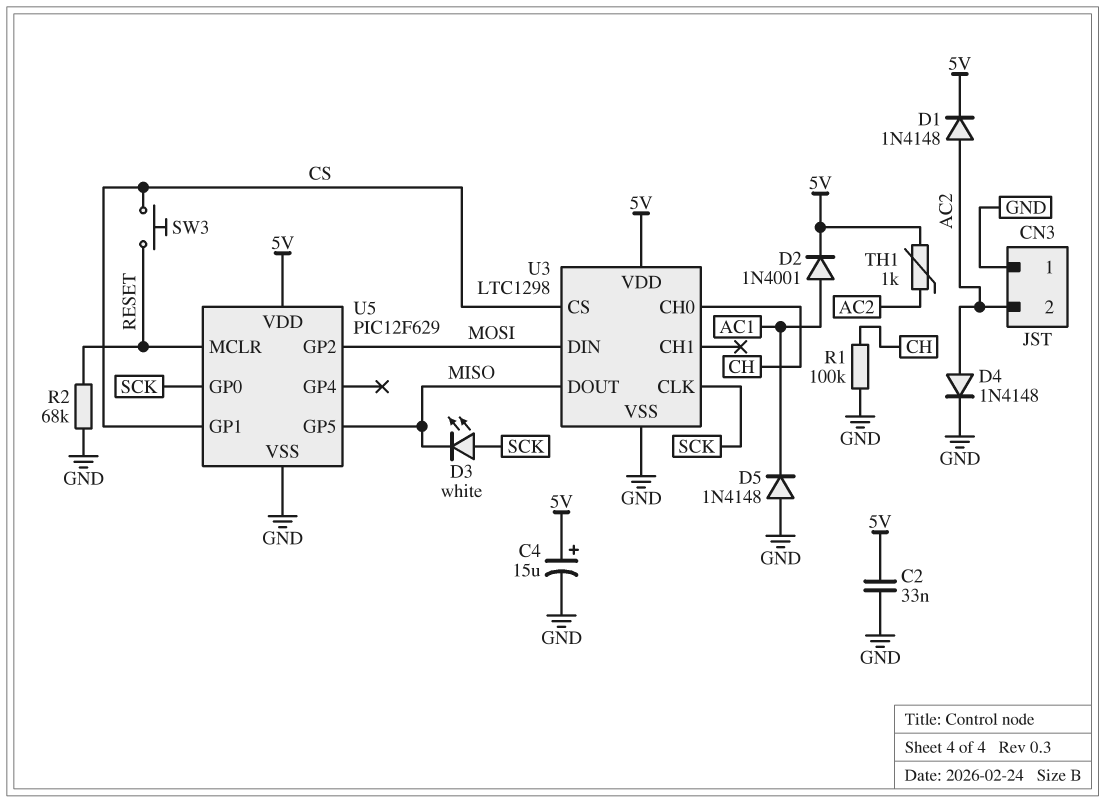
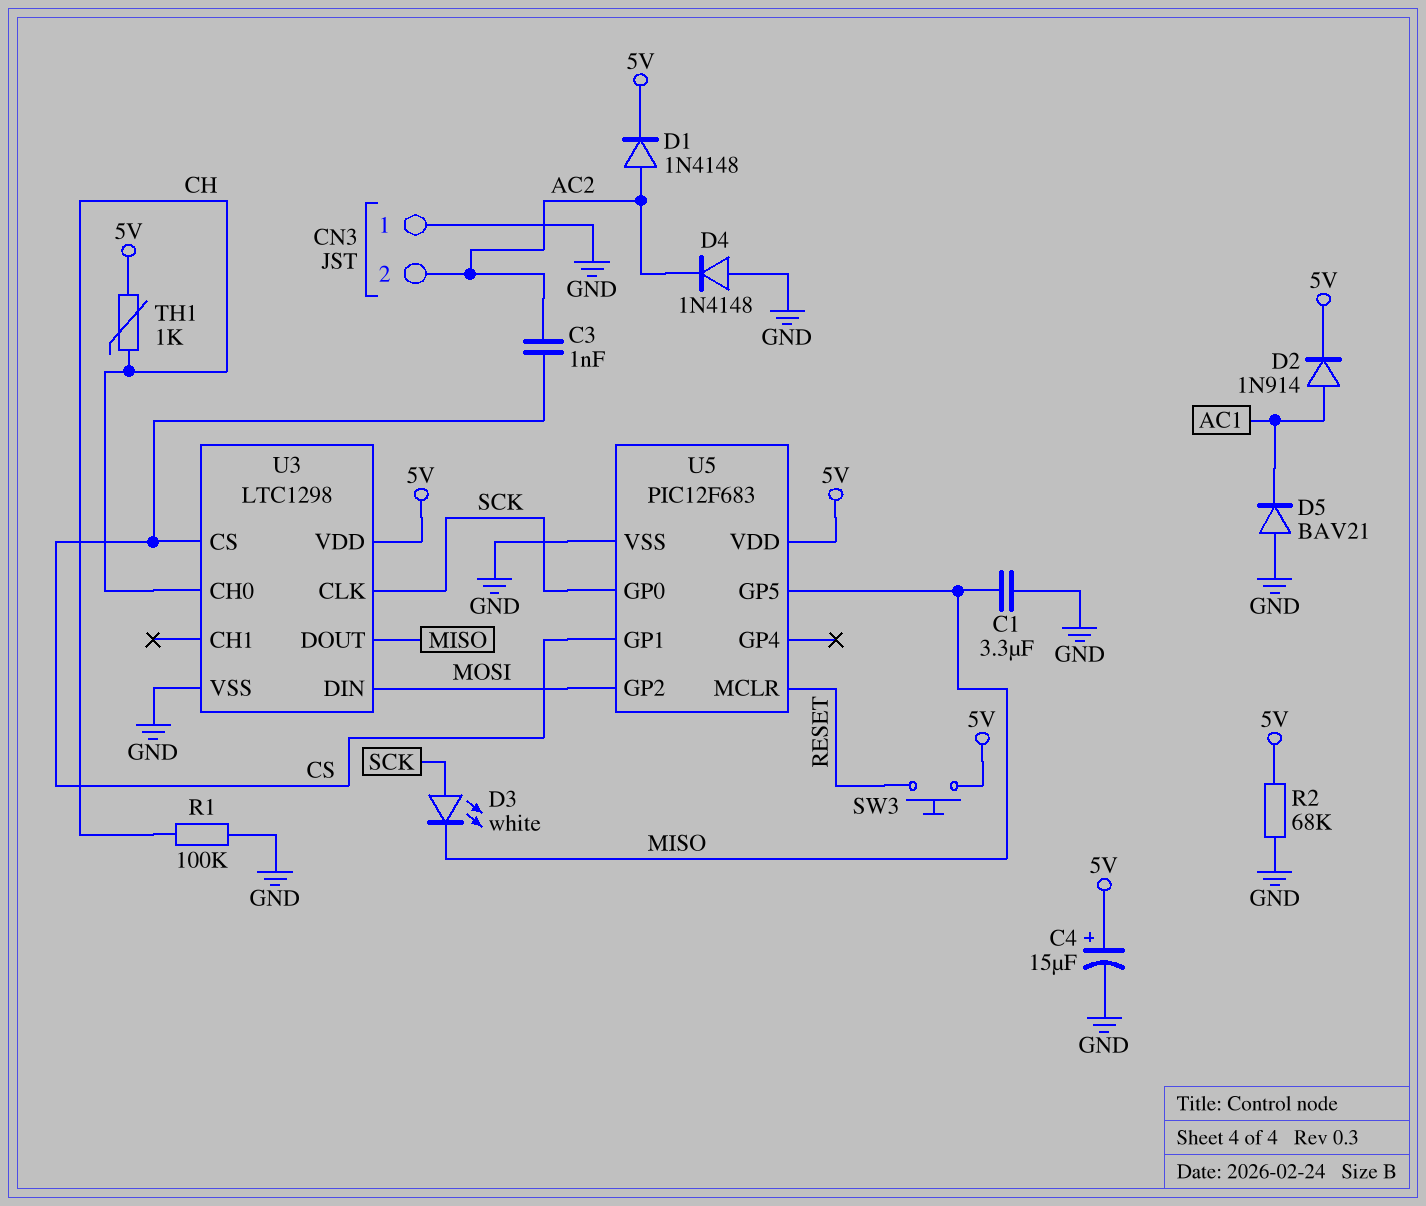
C1: none -> 3.3uF (GND, MISO)
C2: 33nF (5V, GND) -> none
C3: none -> 1nF (AC2, CS)
D2: diode 1N4001 (A AC1, K 5V) -> diode 1N914 (A AC1, K 5V)
D4: diode 1N4148 (A AC2, K GND) -> diode 1N4148 (A GND, K AC2)
D5: diode 1N4148 (A GND, K AC1) -> diode BAV21 (A GND, K AC1)
R2: 68k (GND, RESET) -> 68k (5V, GND)
SW3: button (CS, RESET) -> button (5V, RESET)
TH1: 1k (5V, AC2) -> 1k (5V, CH)
U5: PIC12F629 -> PIC12F683

